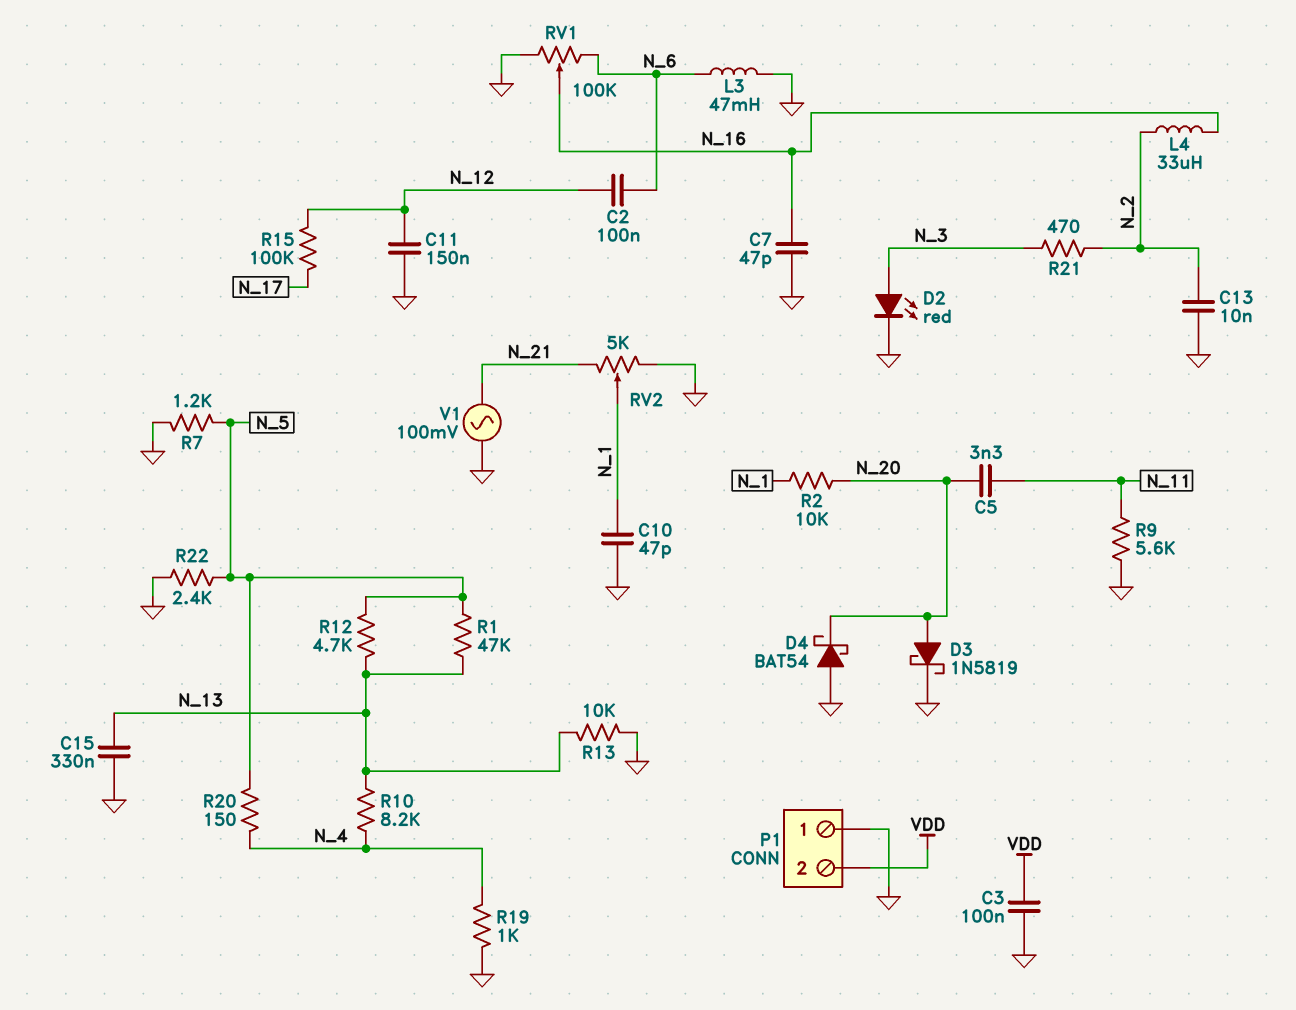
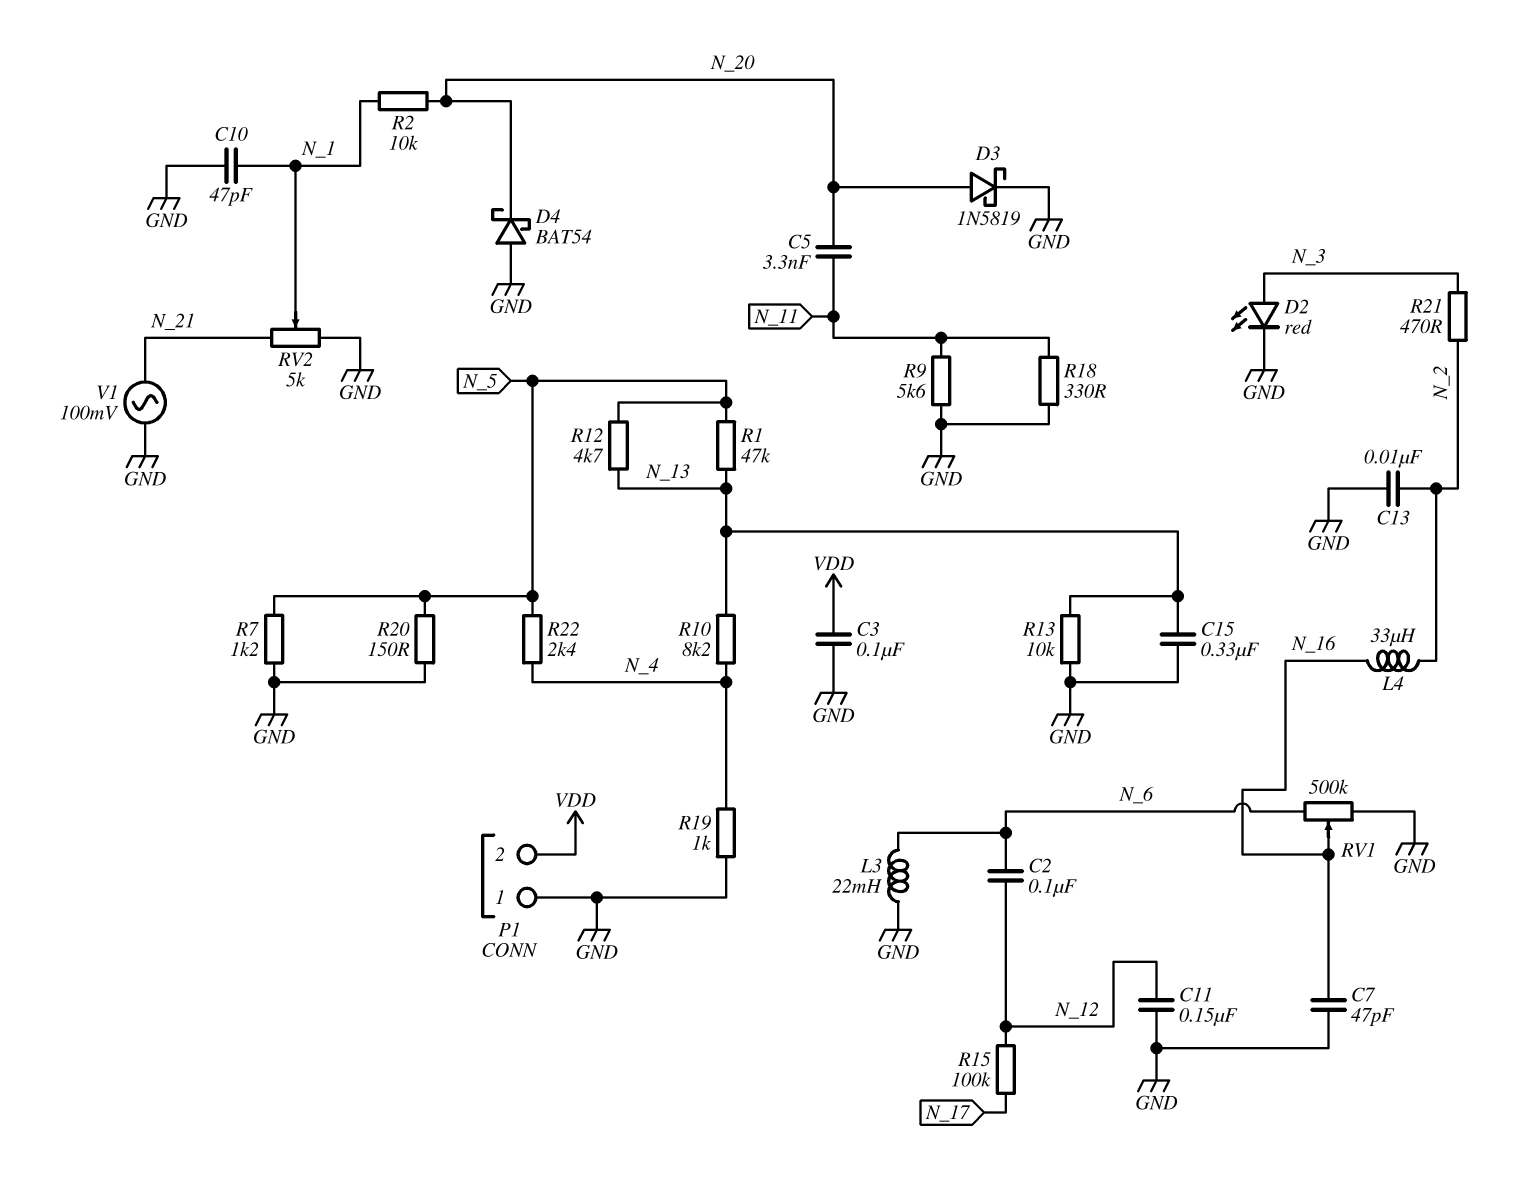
L3: 47mH (GND, N_6) -> 22mH (GND, N_6)
R18: none -> 330 (GND, N_11)
R20: 150 (N_4, N_5) -> 150 (GND, N_5)
R22: 2.4k (GND, N_5) -> 2.4k (N_4, N_5)
RV1: 100k (GND, N_6, wiper N_16) -> 500k (GND, N_6, wiper N_16)

